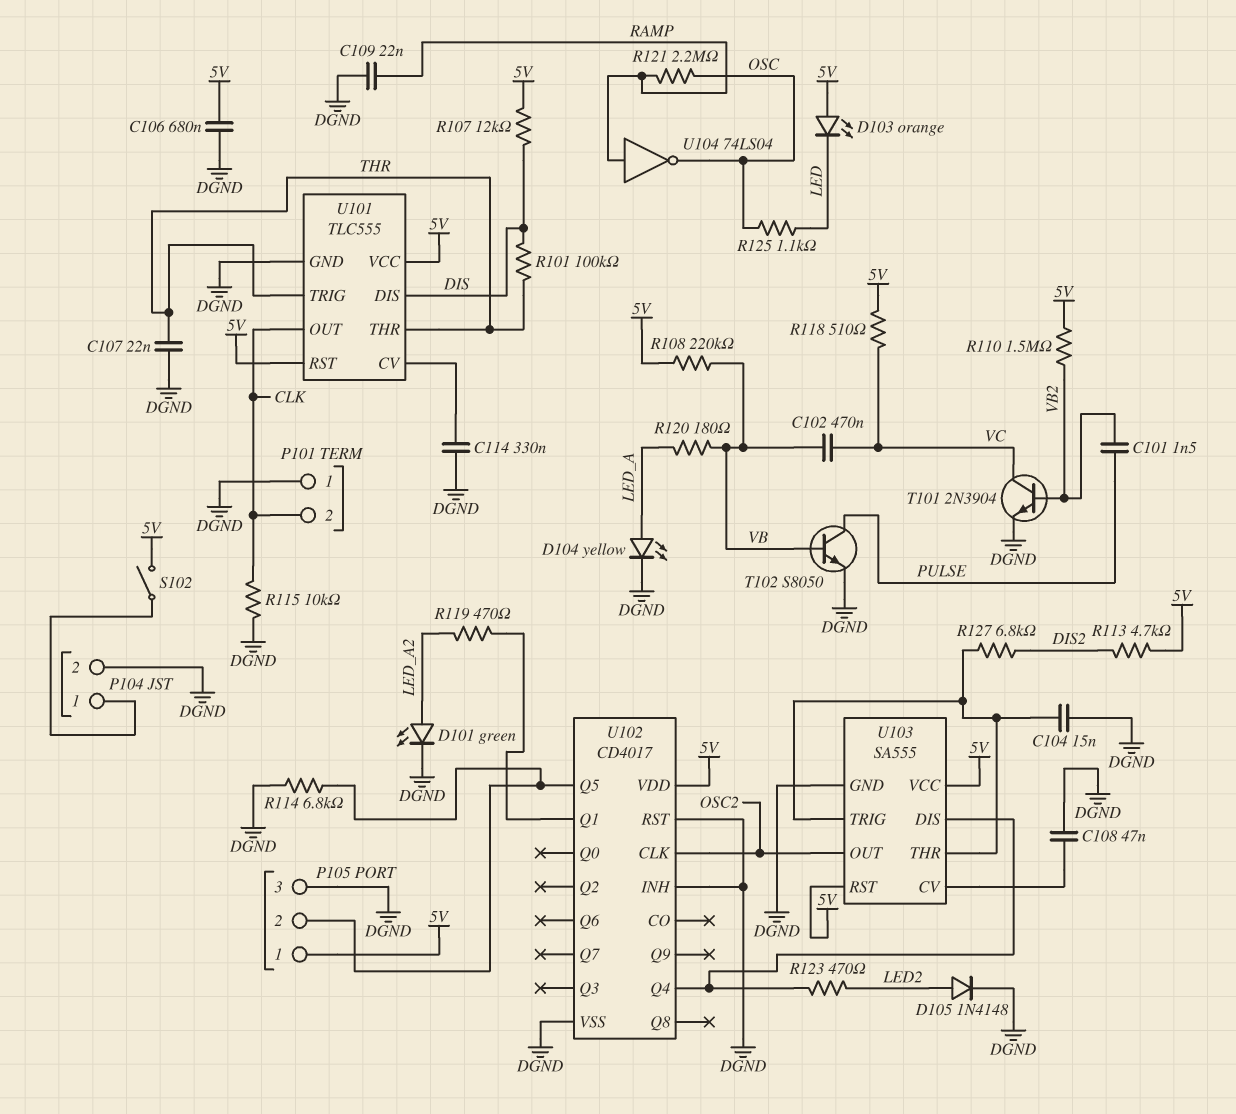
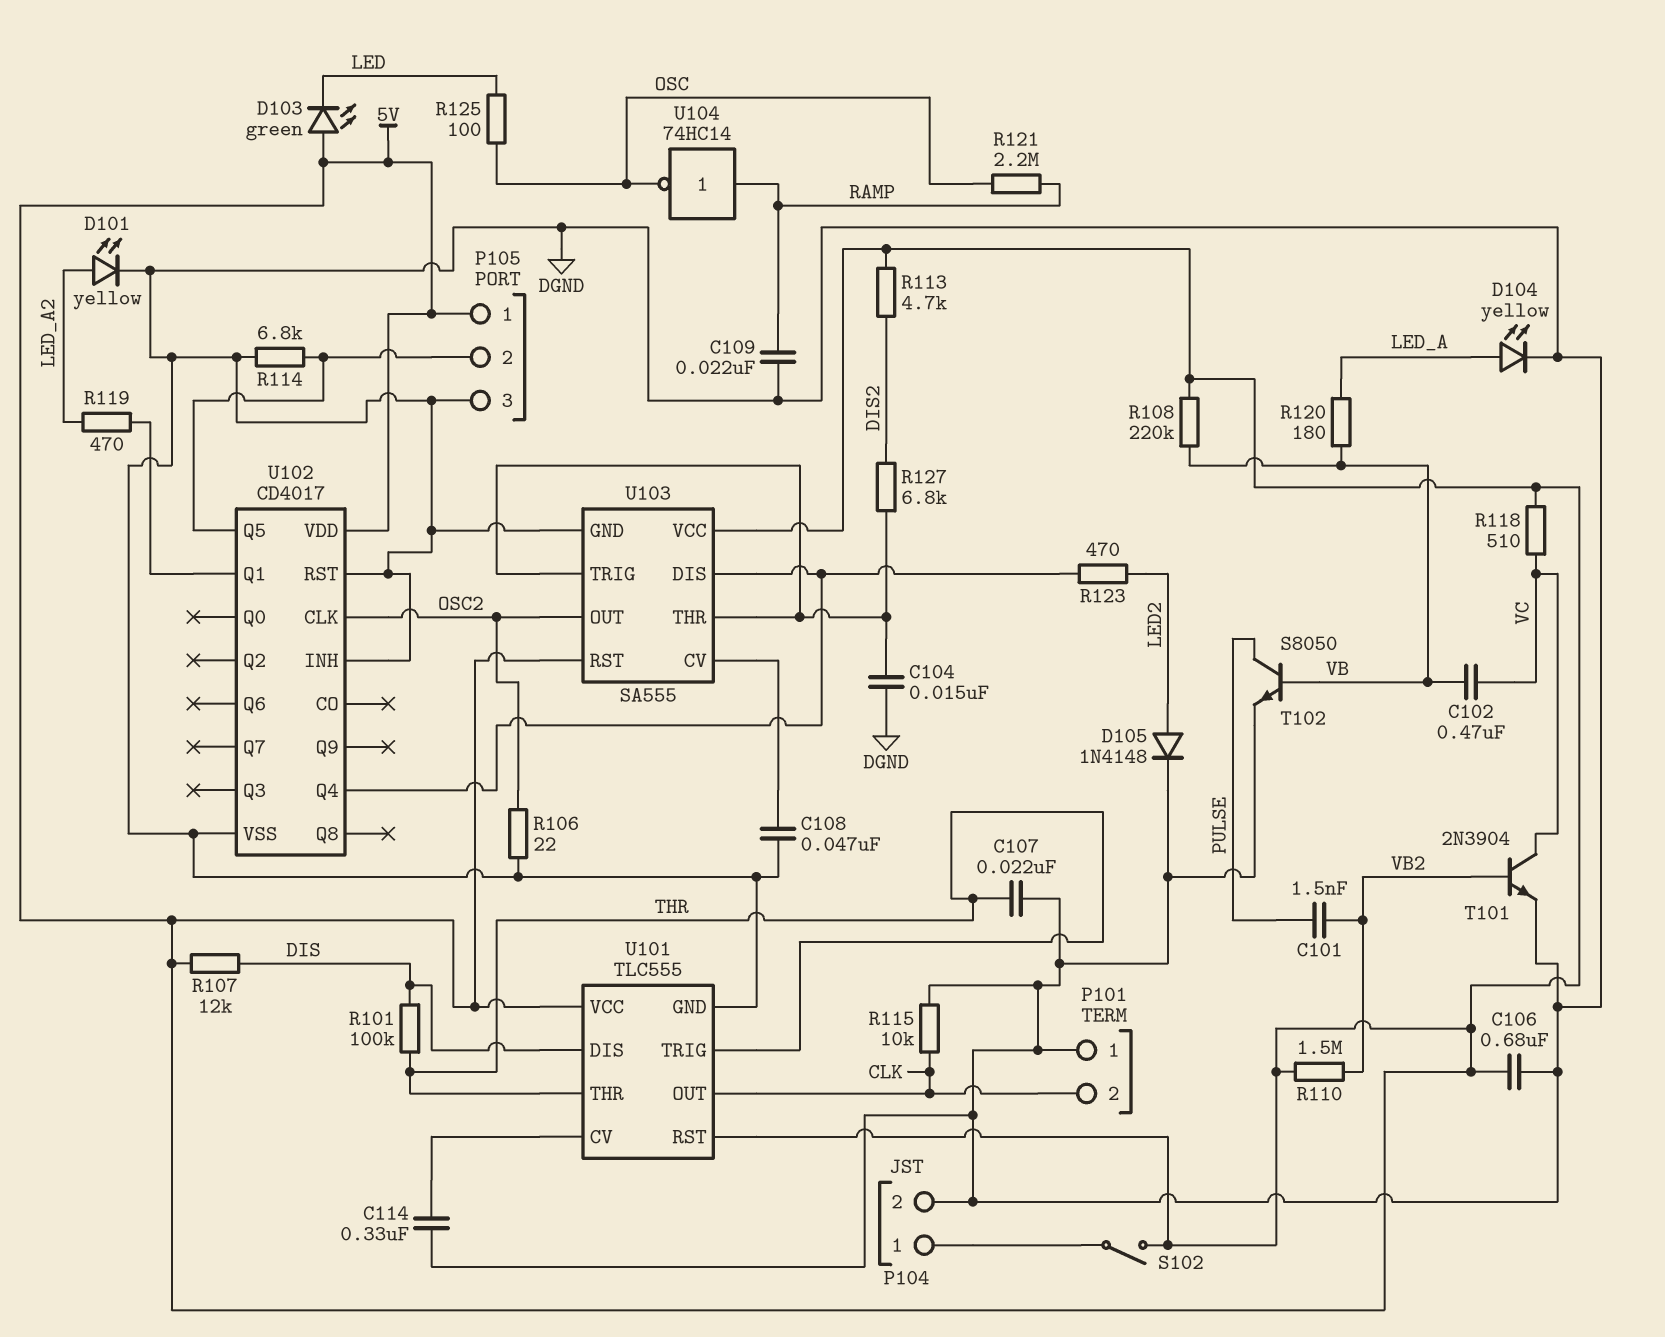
D101: LED green (A LED_A2, K DGND) -> LED yellow (A LED_A2, K DGND)
D103: LED orange (A 5V, K LED) -> LED green (A 5V, K LED)
R106: none -> 22 (DGND, OSC2)
R125: 1.1k (LED, OSC) -> 100 (LED, OSC)
U104: NOT 74LS04 (in RAMP, out OSC) -> NOT 74HC14 (in RAMP, out OSC)

